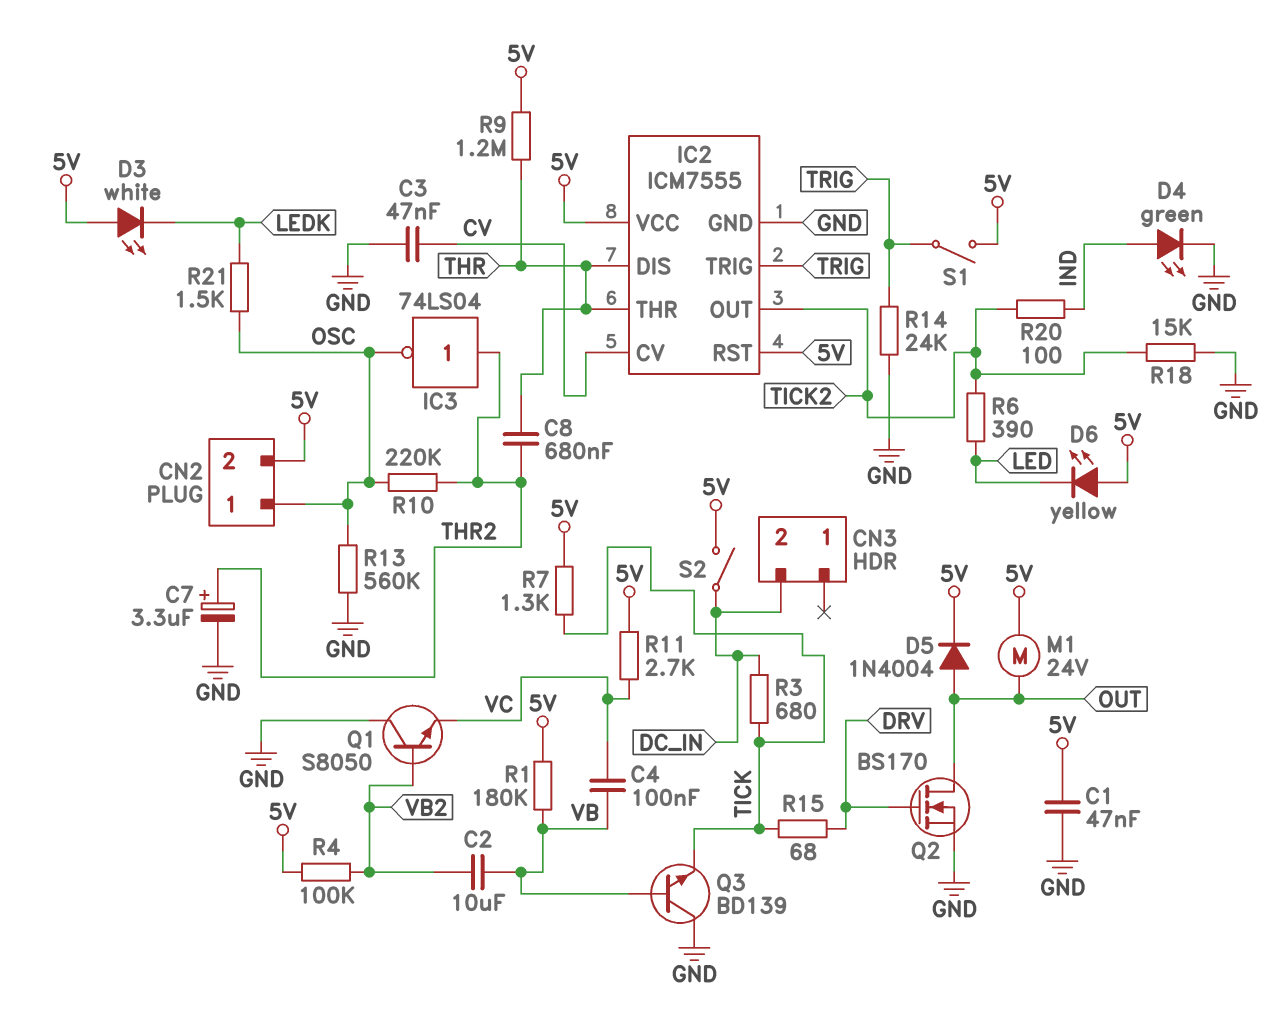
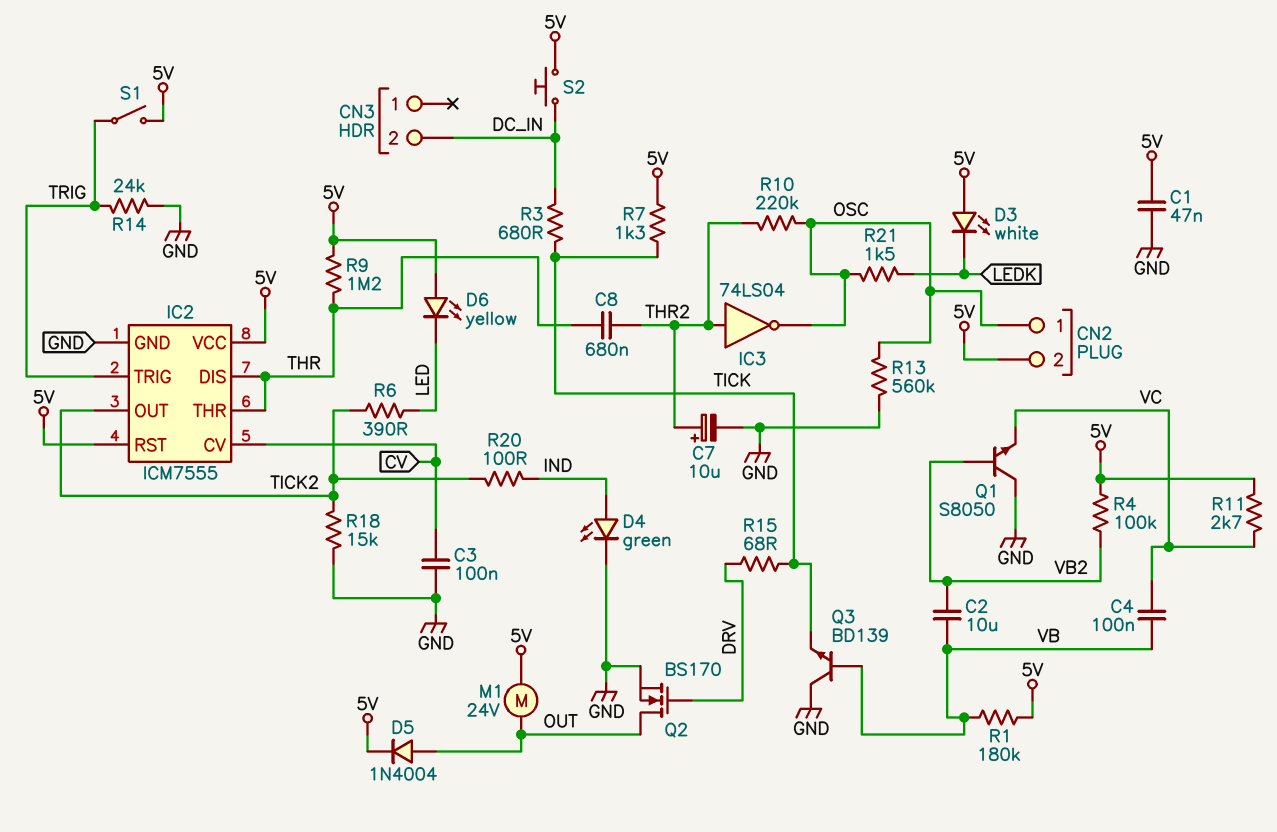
C3: 47nF (CV, GND) -> 100nF (CV, GND)
C7: 3.3uF (plus THR2, minus GND) -> 10uF (plus THR2, minus GND)
S2: switch (5V, DC_IN) -> button (5V, DC_IN)

